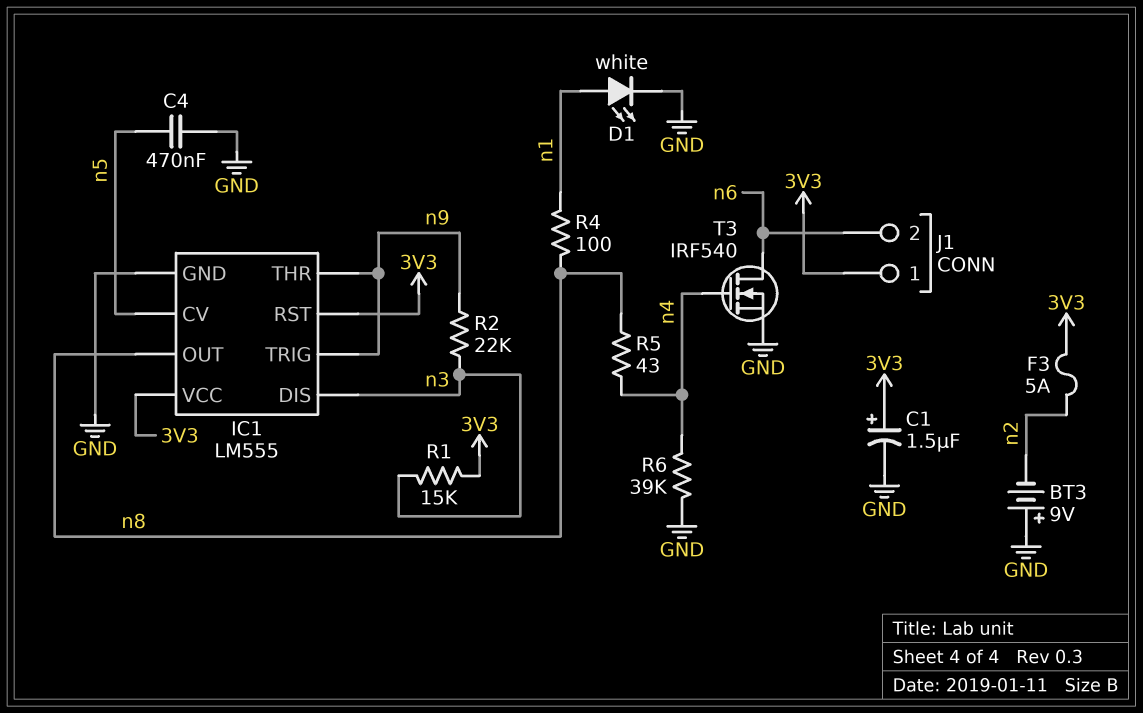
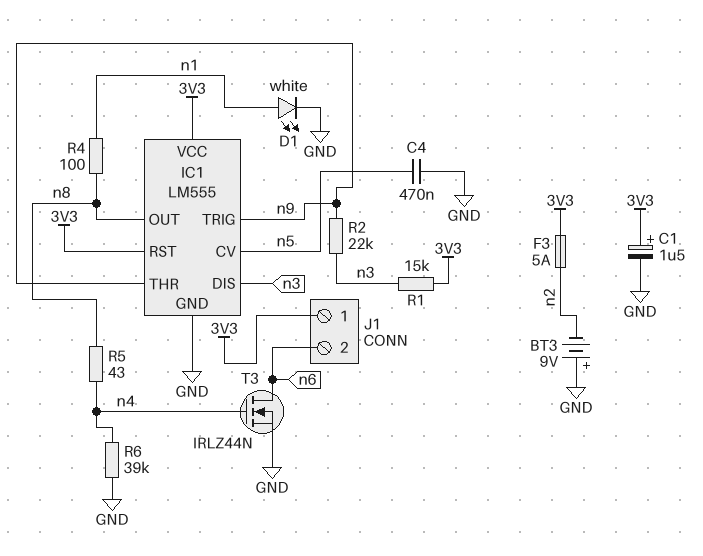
T3: NMOS IRF540 (G n4, D n6, S GND) -> NMOS IRLZ44N (G n4, D n6, S GND)

